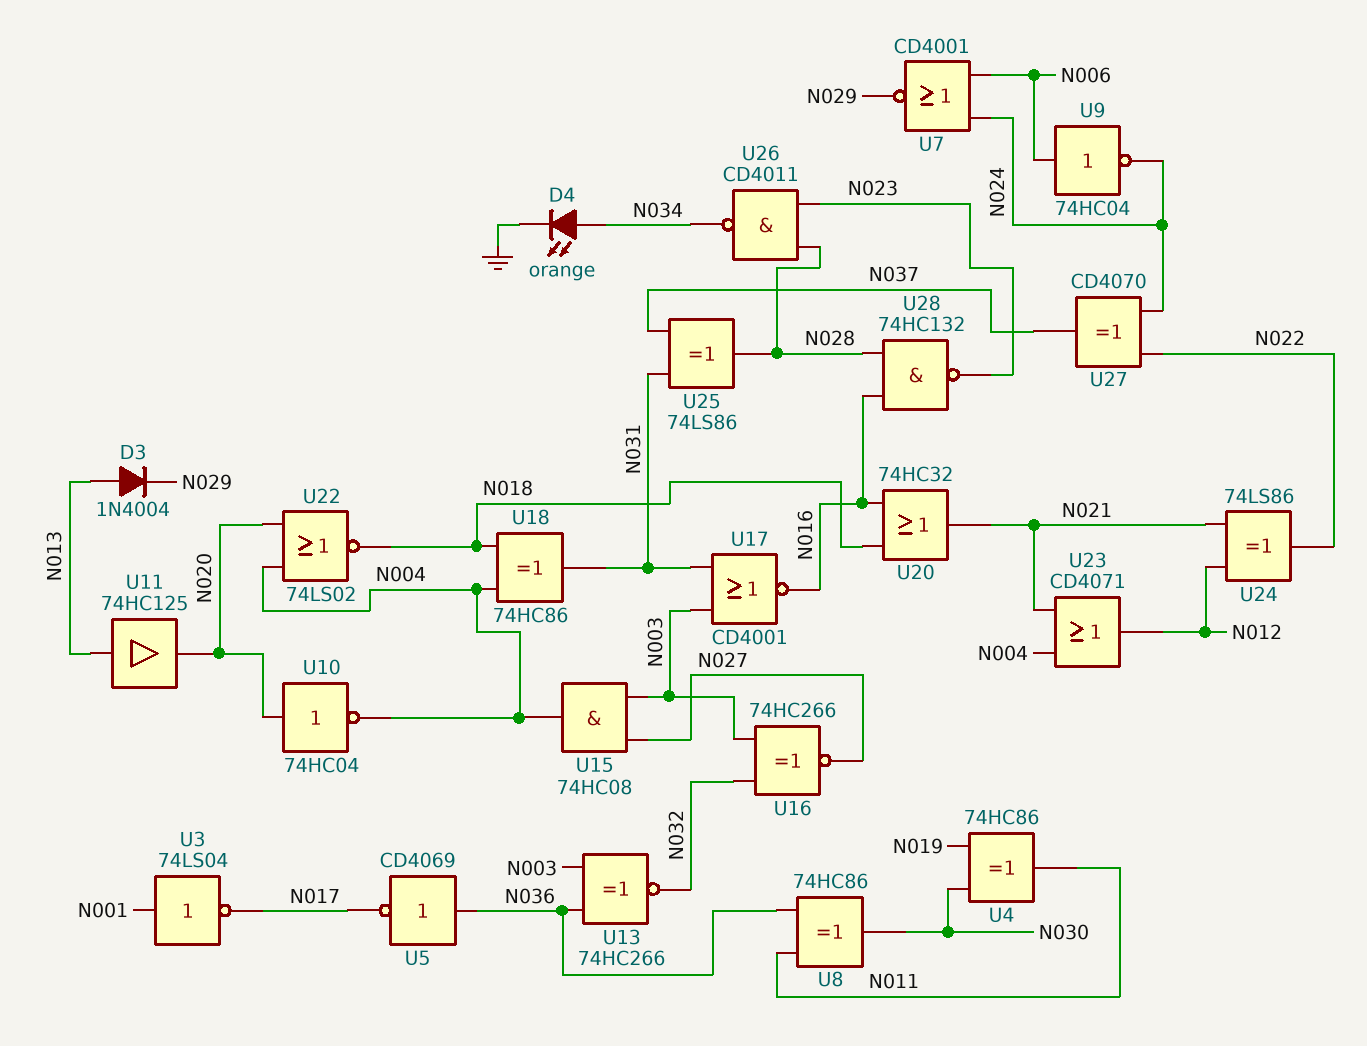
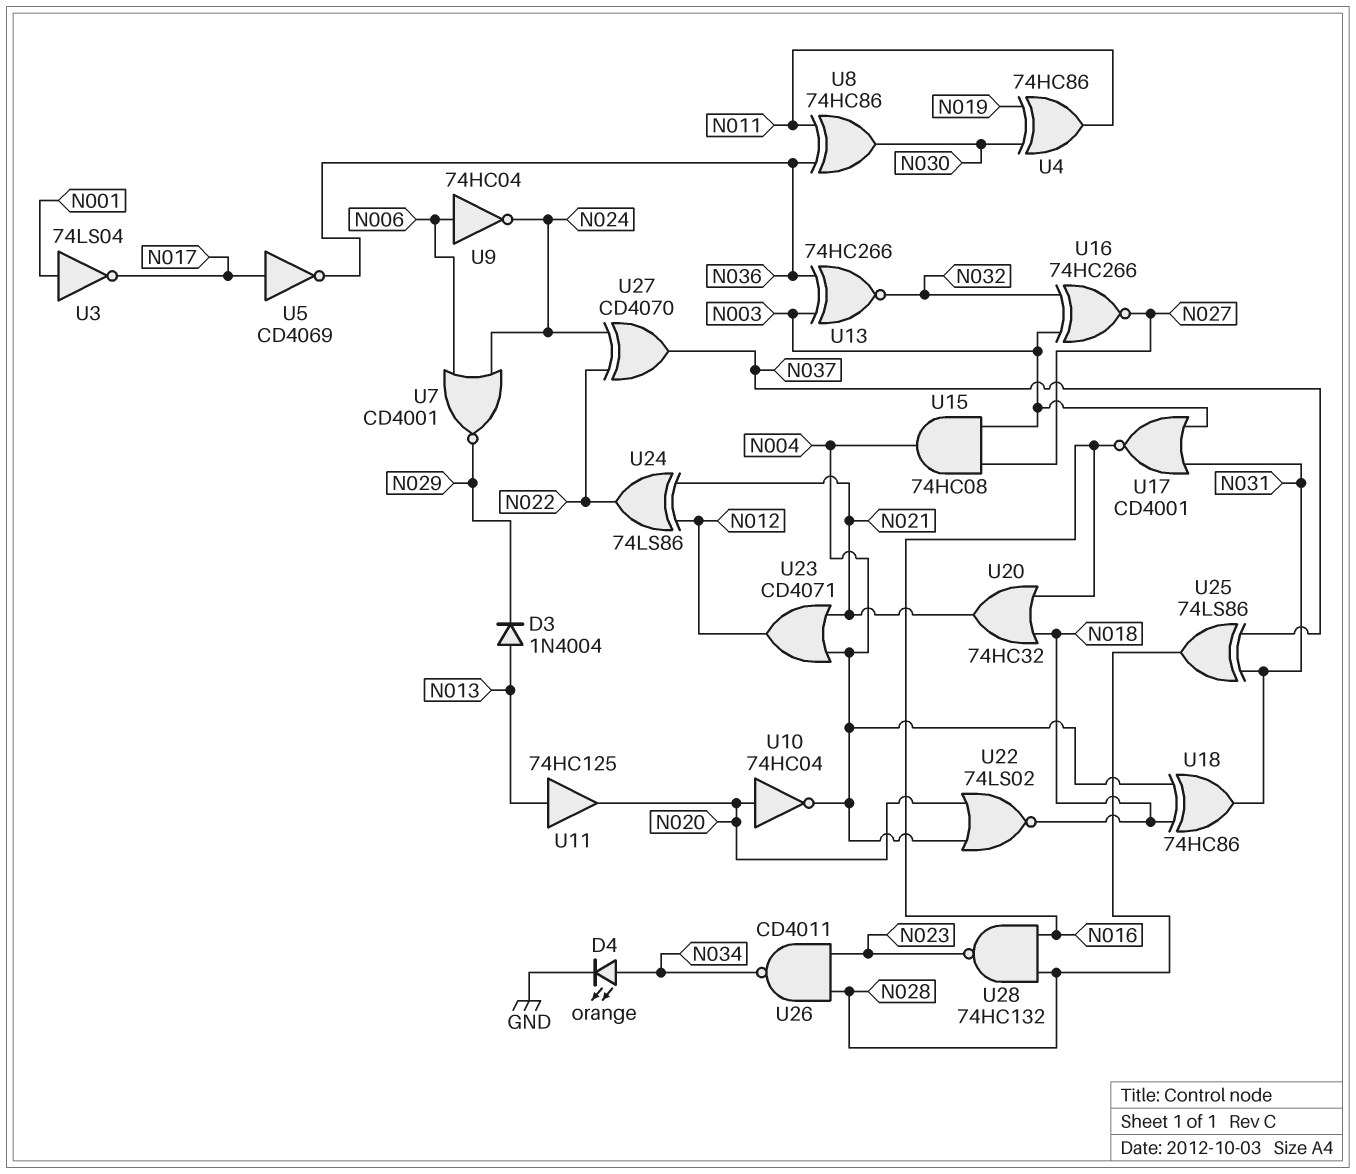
U5: NOT CD4069 (in N036, out N017) -> NOT CD4069 (in N017, out N036)

